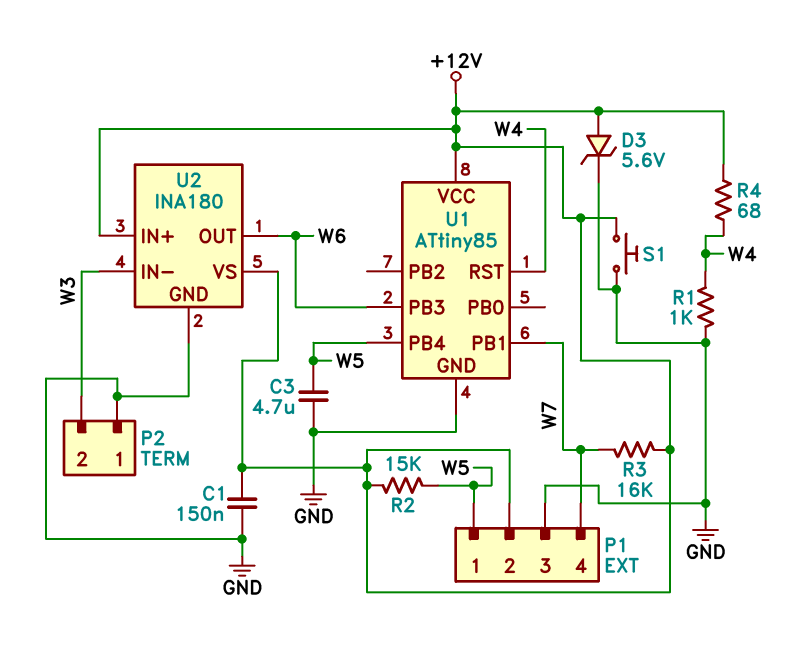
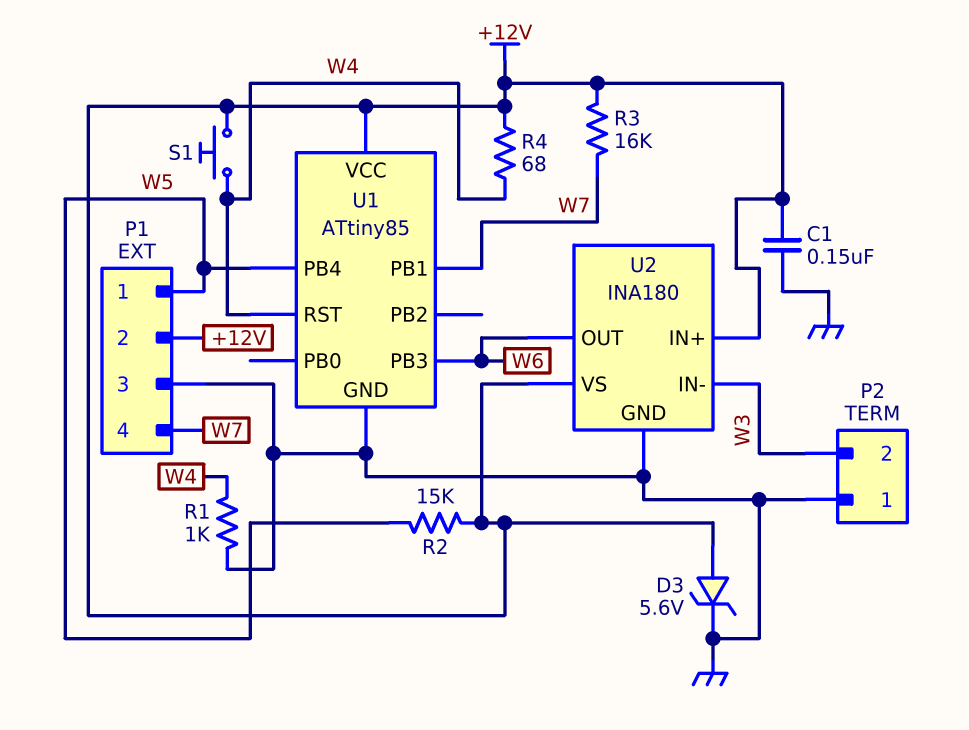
C3: 4.7uF (GND, W5) -> none
S1: button (+12V, GND) -> button (+12V, W4)

